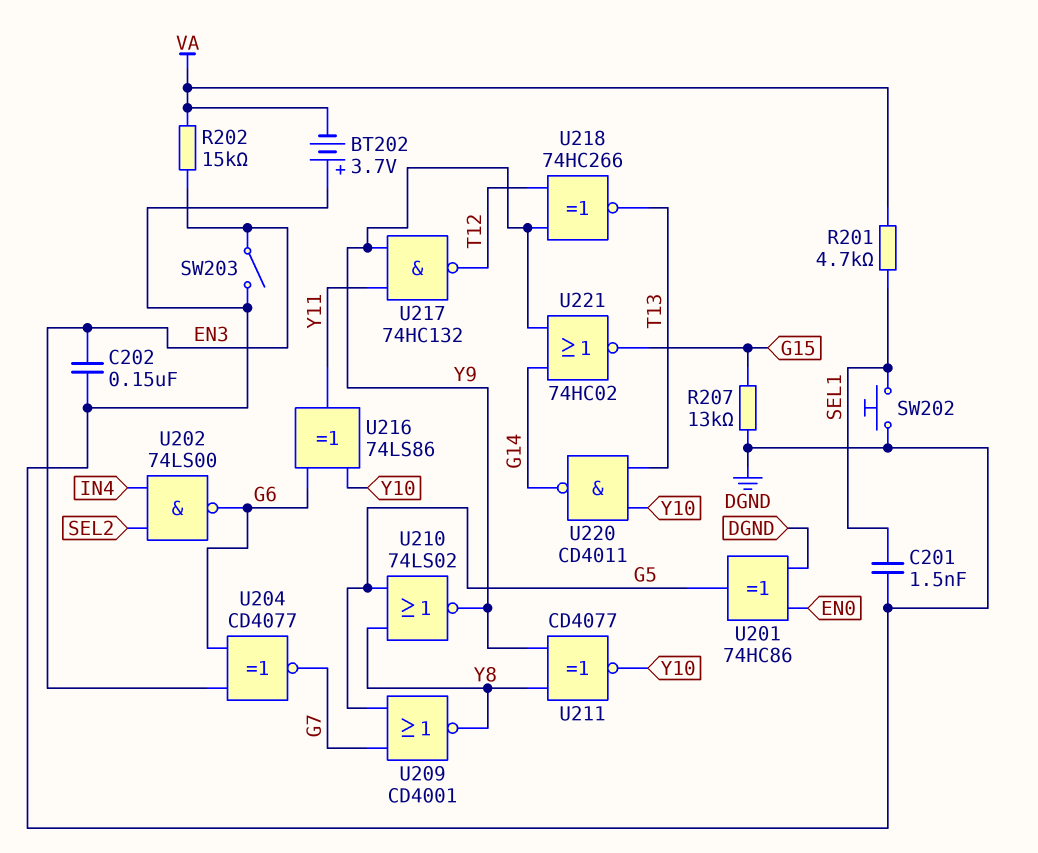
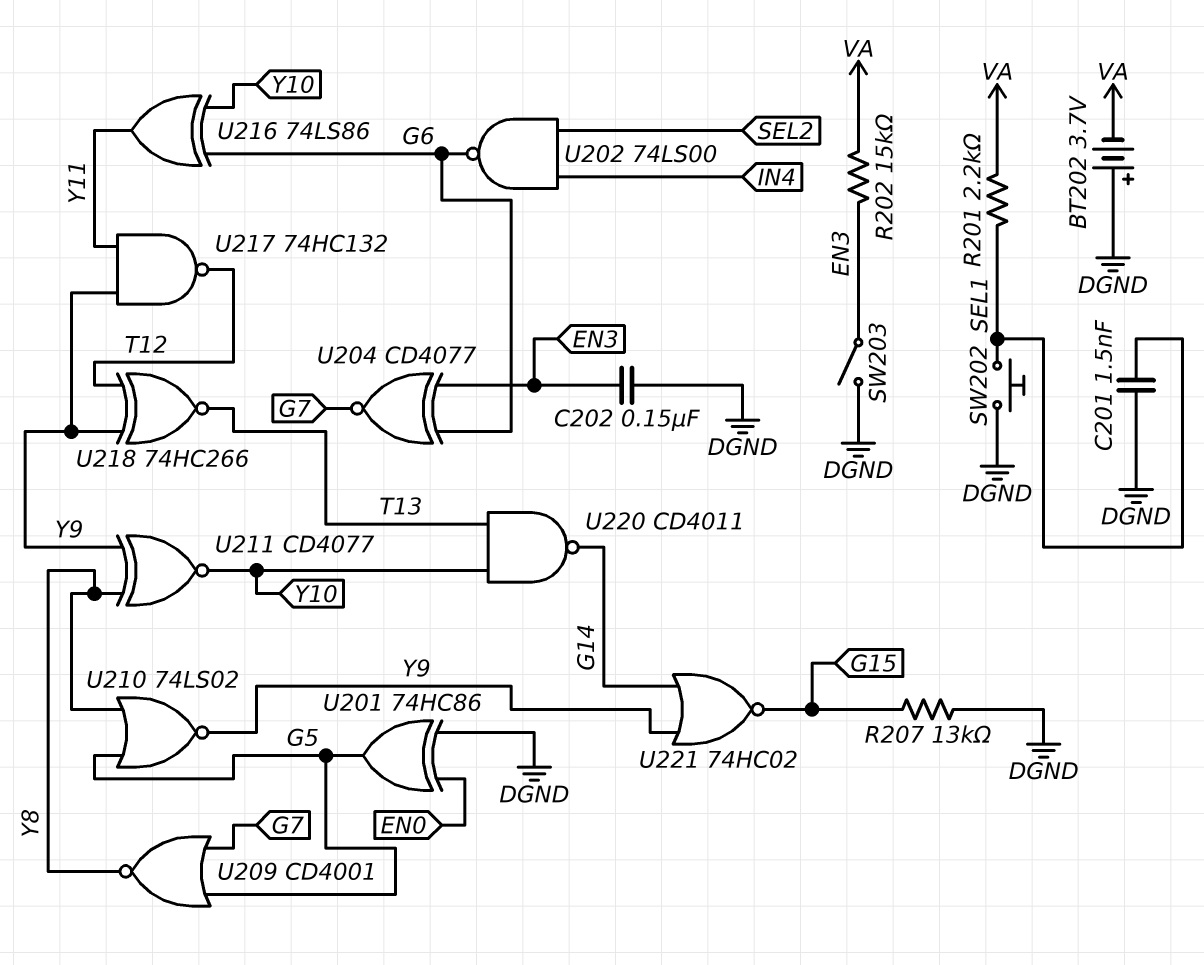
R201: 4.7k (SEL1, VA) -> 2.2k (SEL1, VA)

